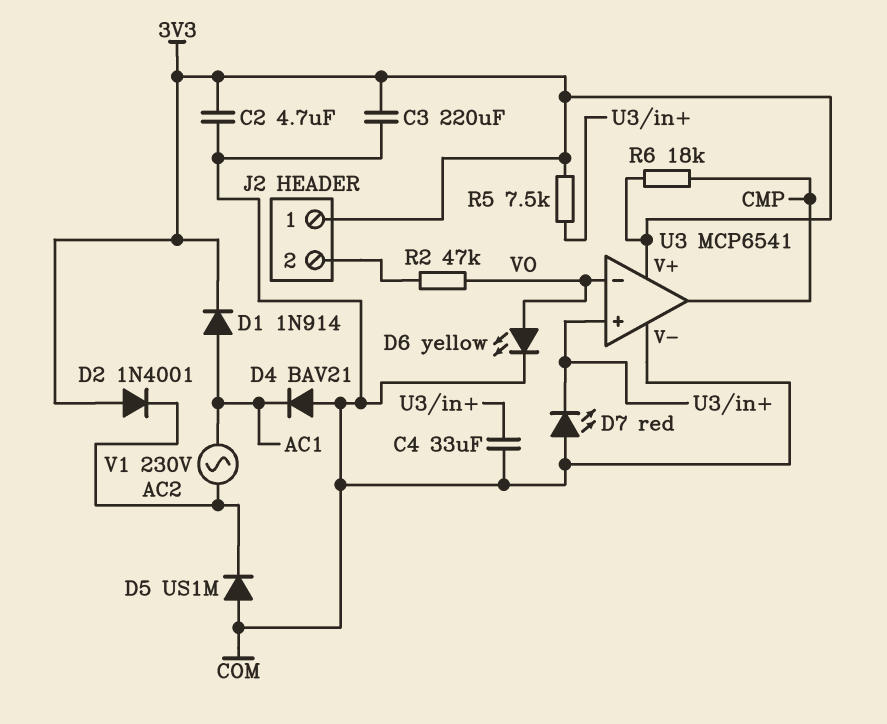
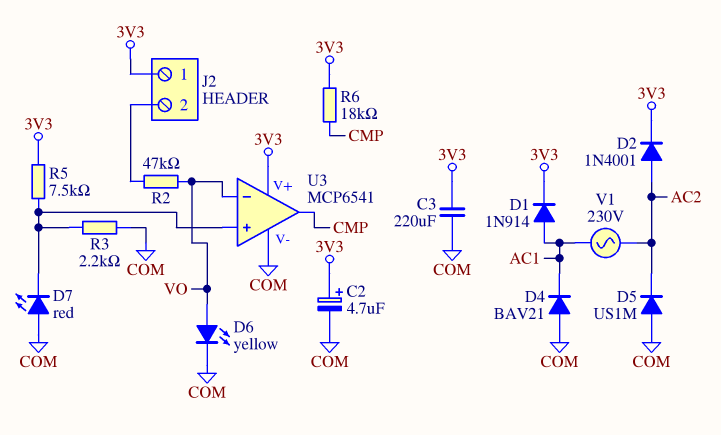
C2: 4.7uF (3V3, COM) -> 4.7uF (plus 3V3, minus COM)
C4: 33uF (COM, U3/in+) -> none
D2: diode 1N4001 (A 3V3, K AC2) -> diode 1N4001 (A AC2, K 3V3)
R3: none -> 2.2k (COM, U3/in+)

